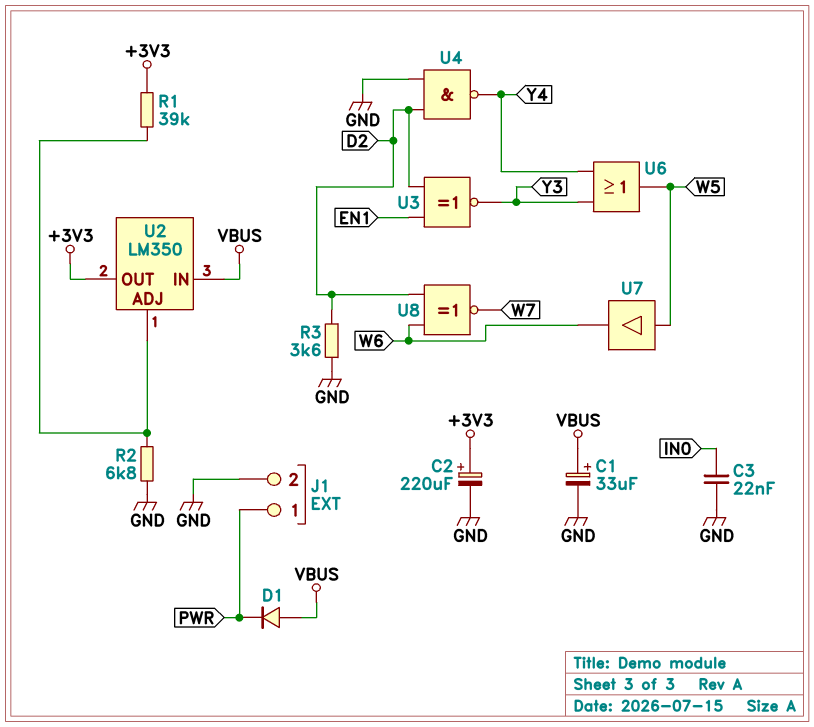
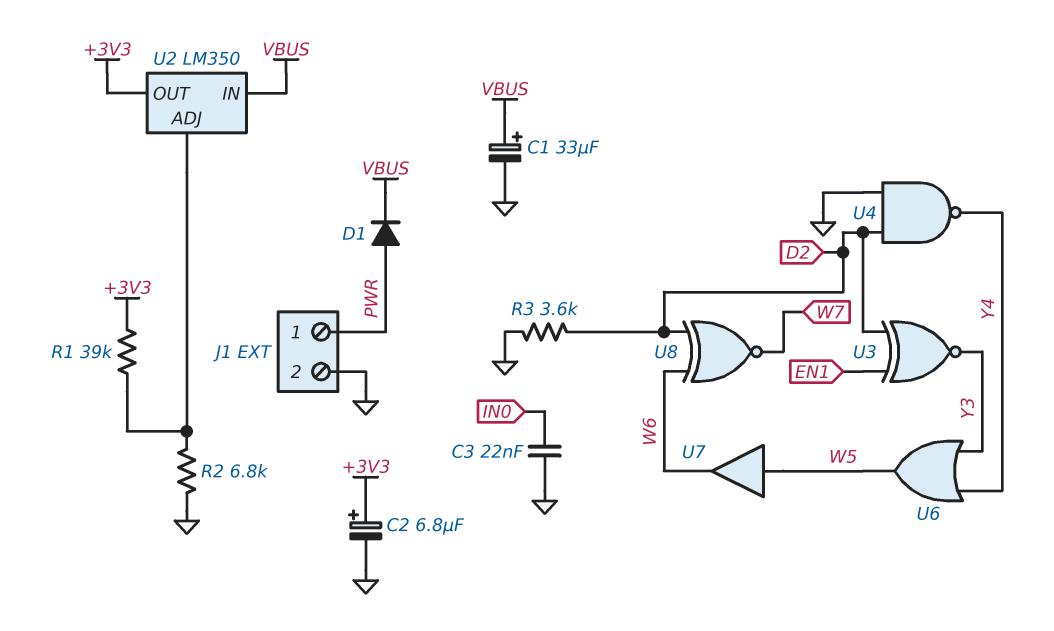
C2: 220uF (plus +3V3, minus GND) -> 6.8uF (plus +3V3, minus GND)
D1: diode (A VBUS, K PWR) -> diode (A PWR, K VBUS)

